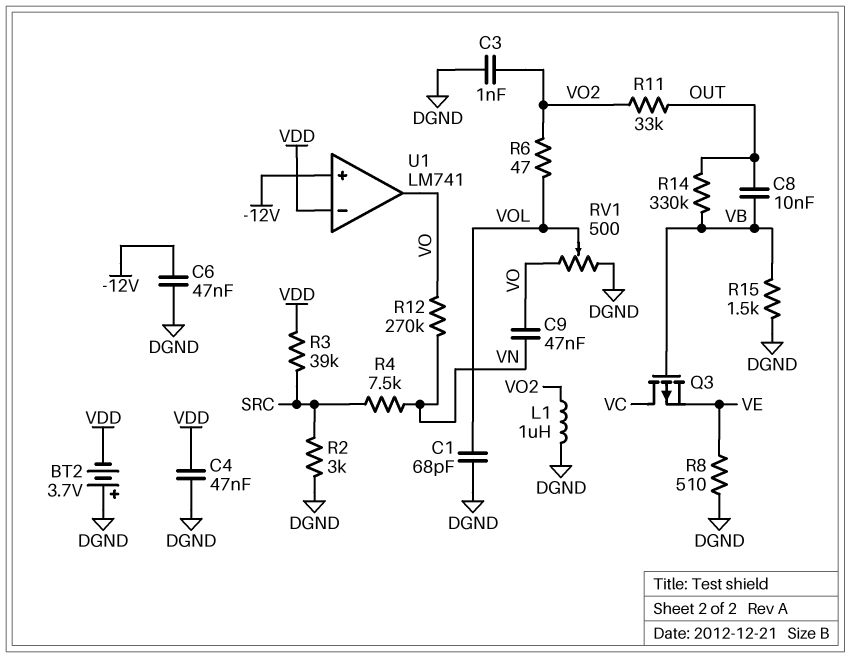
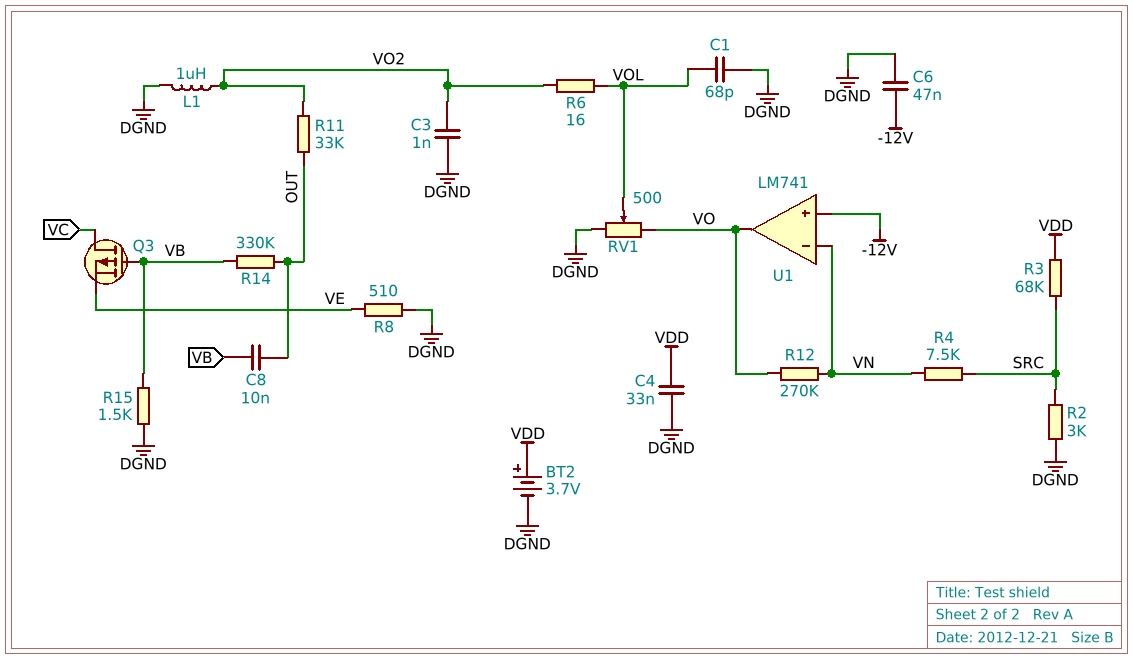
BT2: 3.7V (plus DGND, minus VDD) -> 3.7V (plus VDD, minus DGND)
C4: 47nF (DGND, VDD) -> 33nF (DGND, VDD)
C9: 47nF (VN, VO) -> none
R3: 39k (SRC, VDD) -> 68k (SRC, VDD)
R6: 47 (VO2, VOL) -> 16 (VO2, VOL)
U1 pin in-: VDD -> VN

